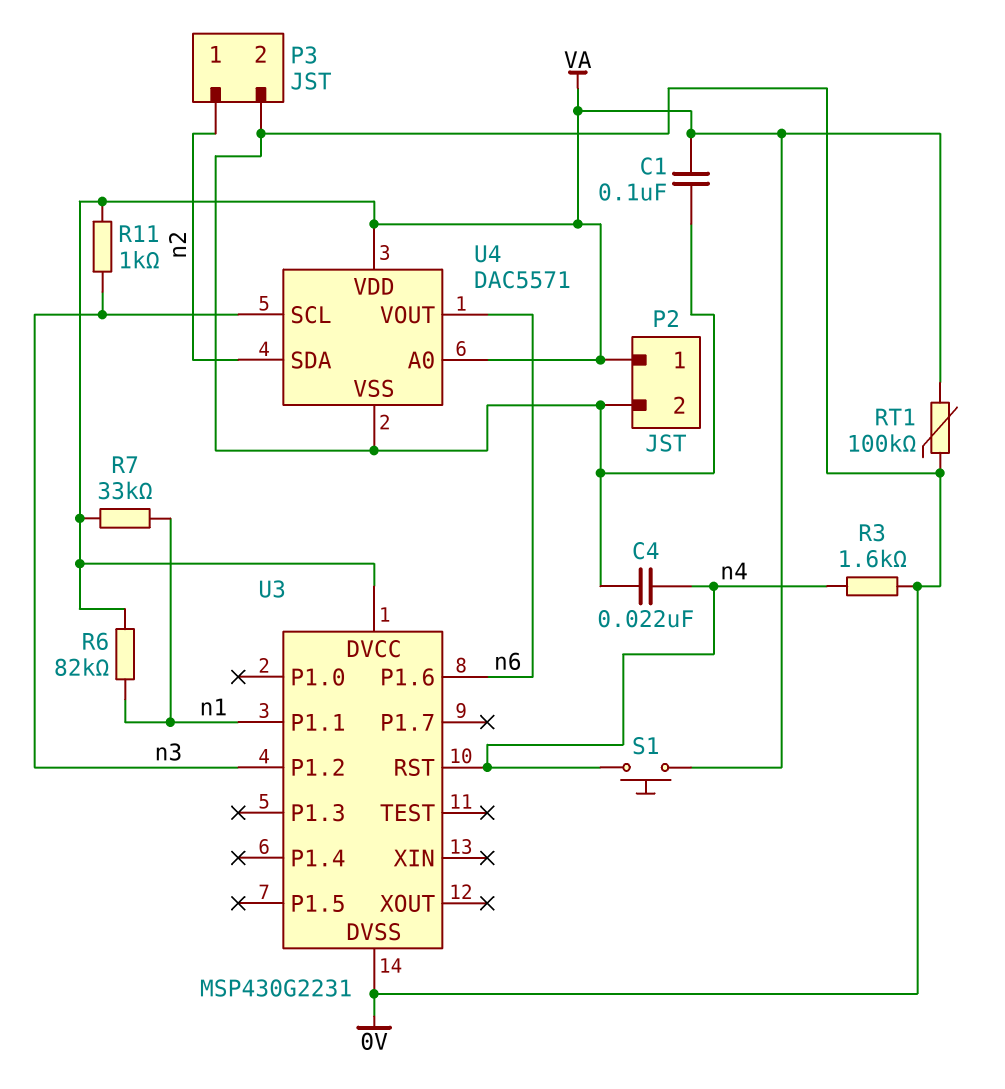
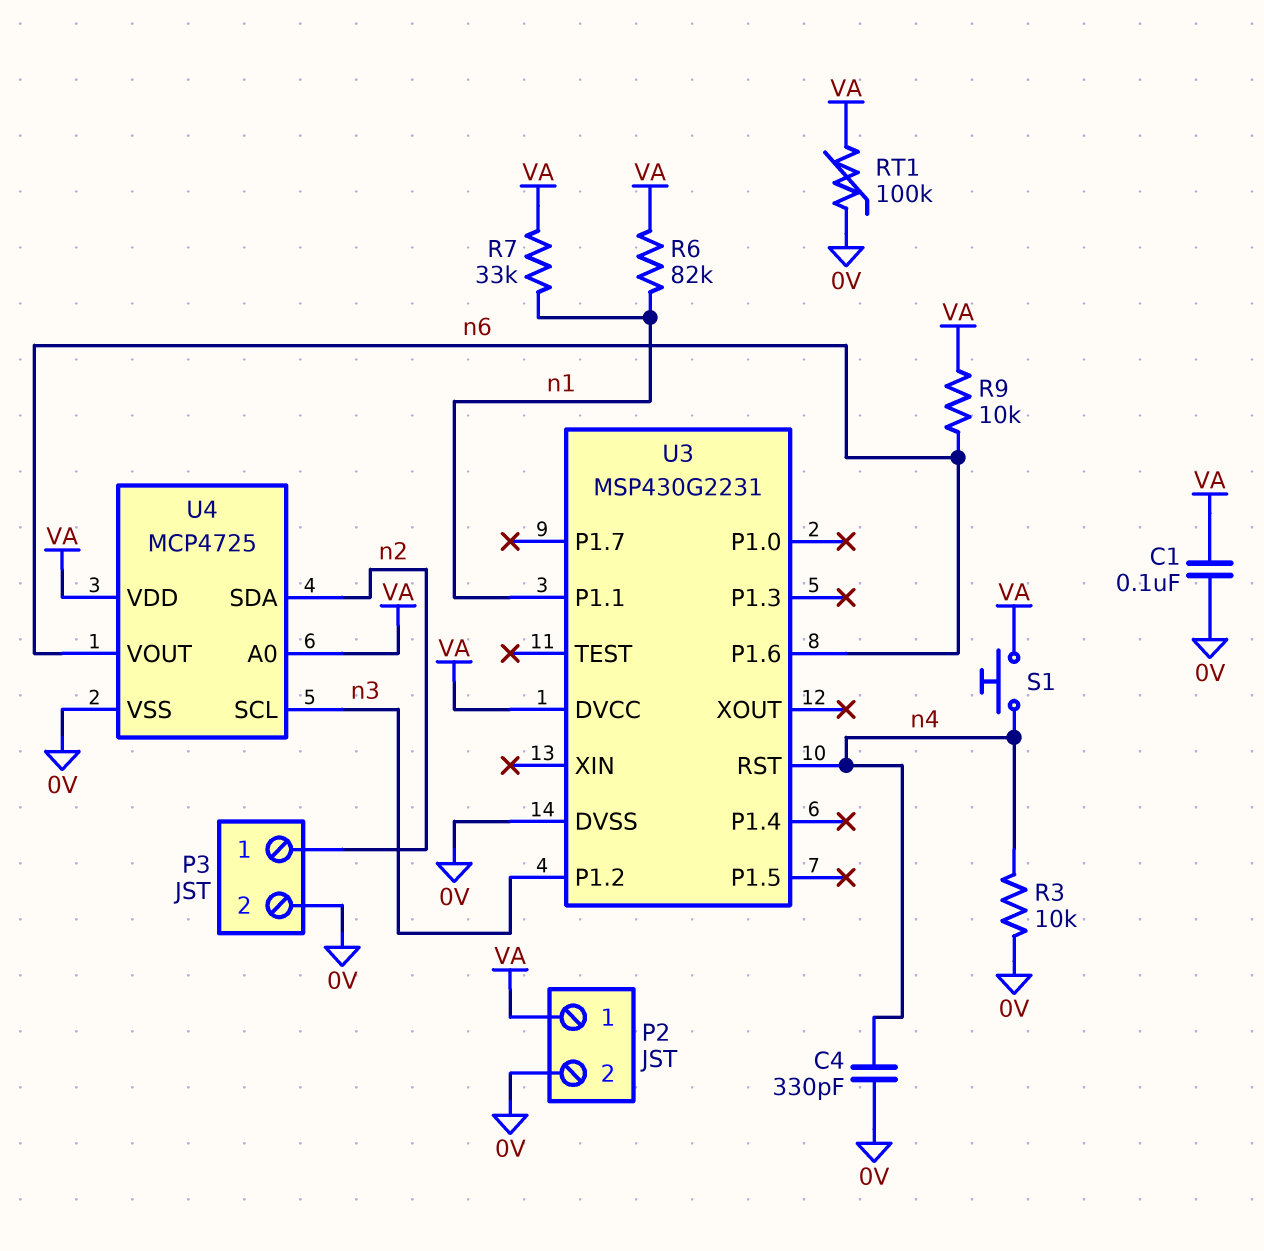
C4: 22nF (0V, n4) -> 330pF (0V, n4)
R3: 1.6k (0V, n4) -> 10k (0V, n4)
R9: none -> 10k (VA, n6)
R11: 1k (VA, n3) -> none
U4: DAC5571 -> MCP4725

